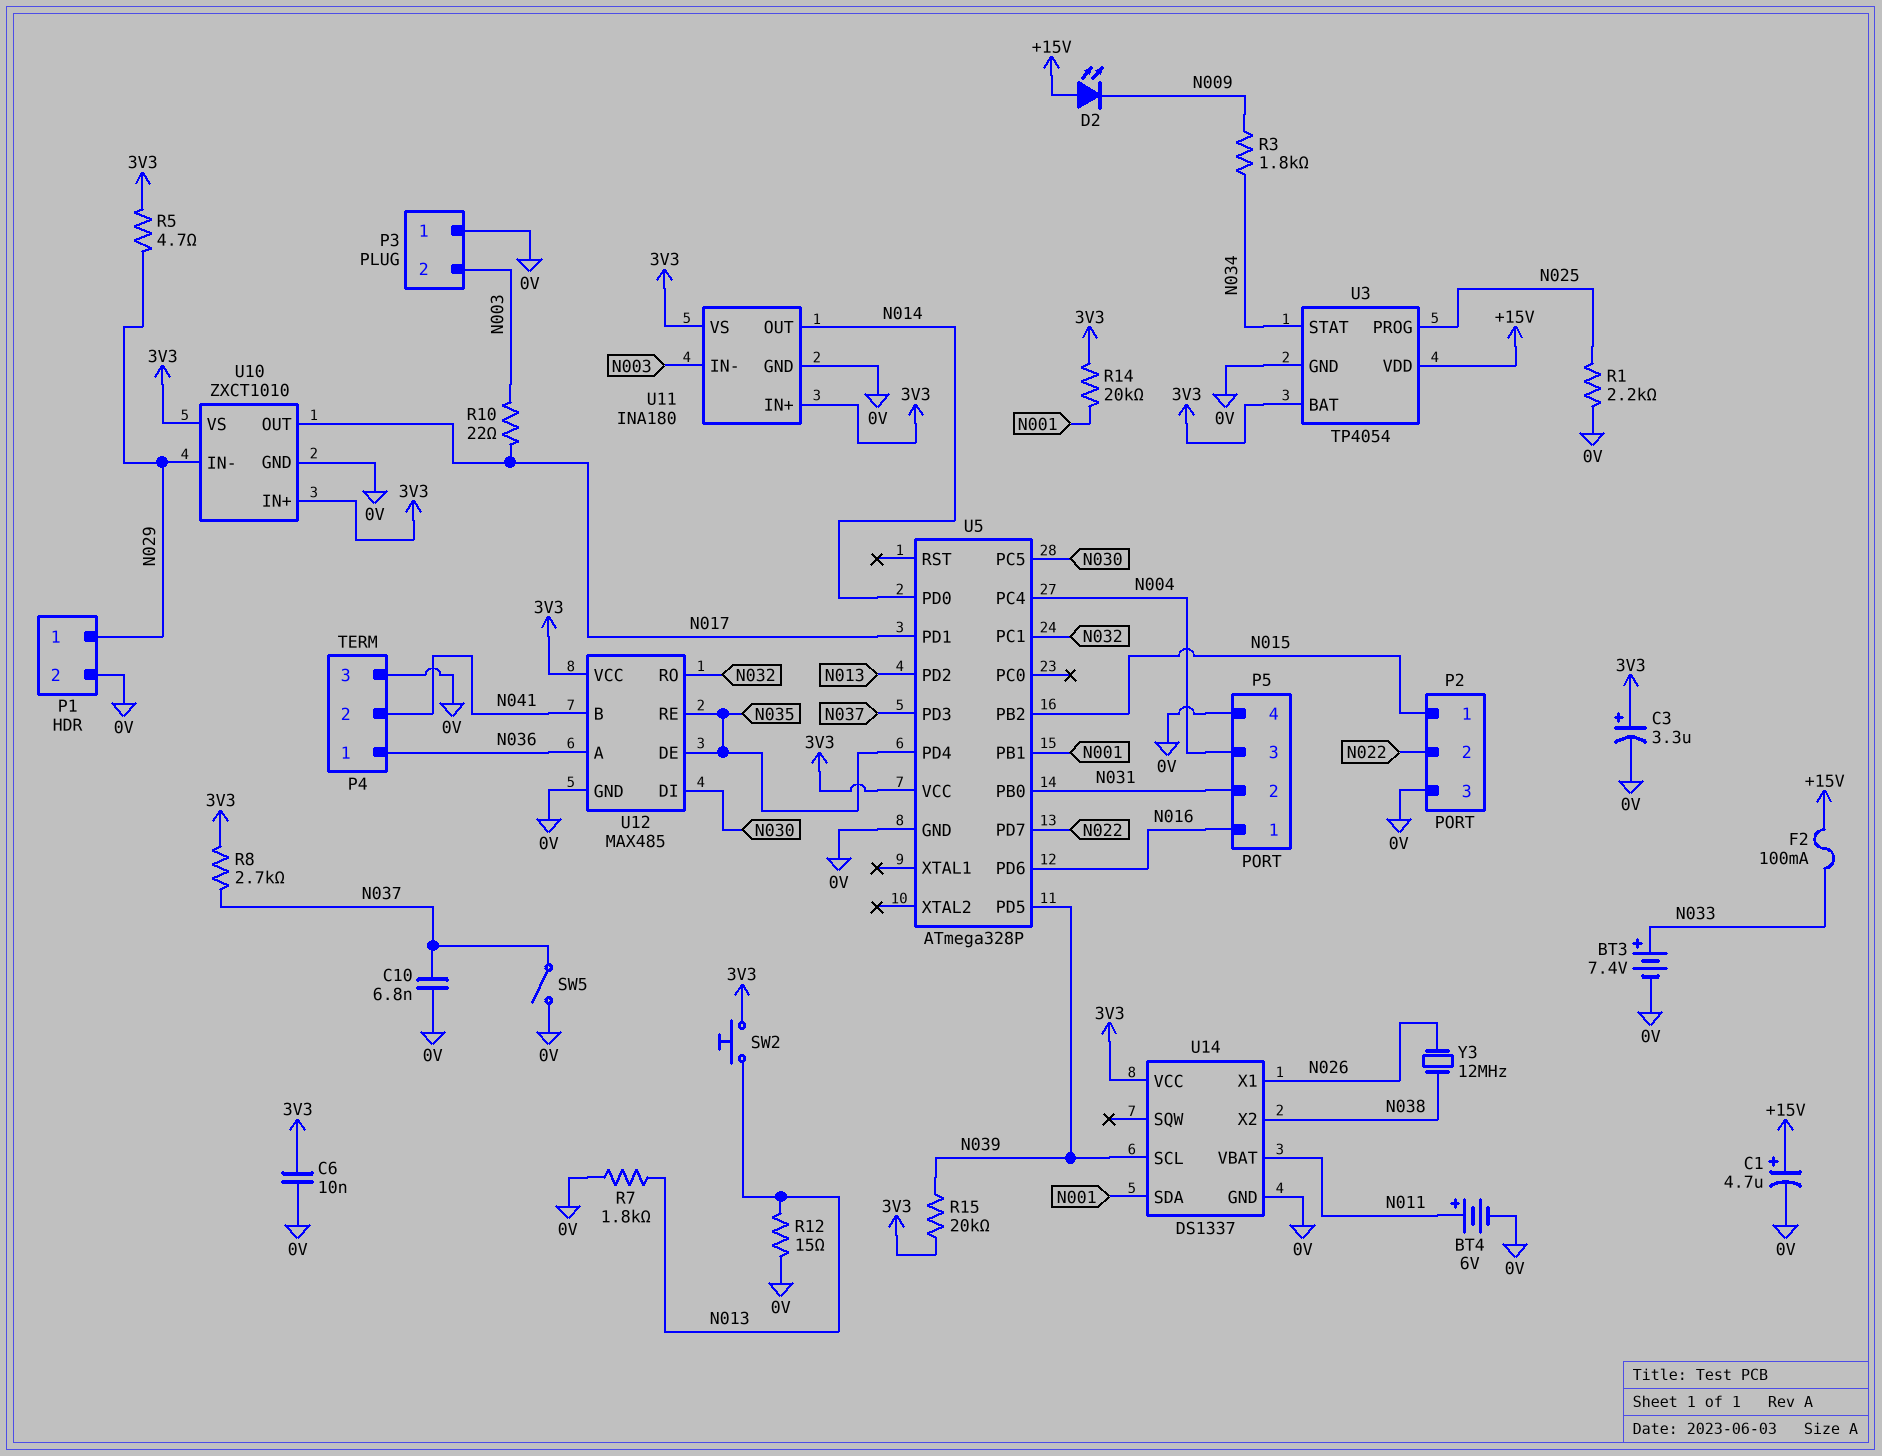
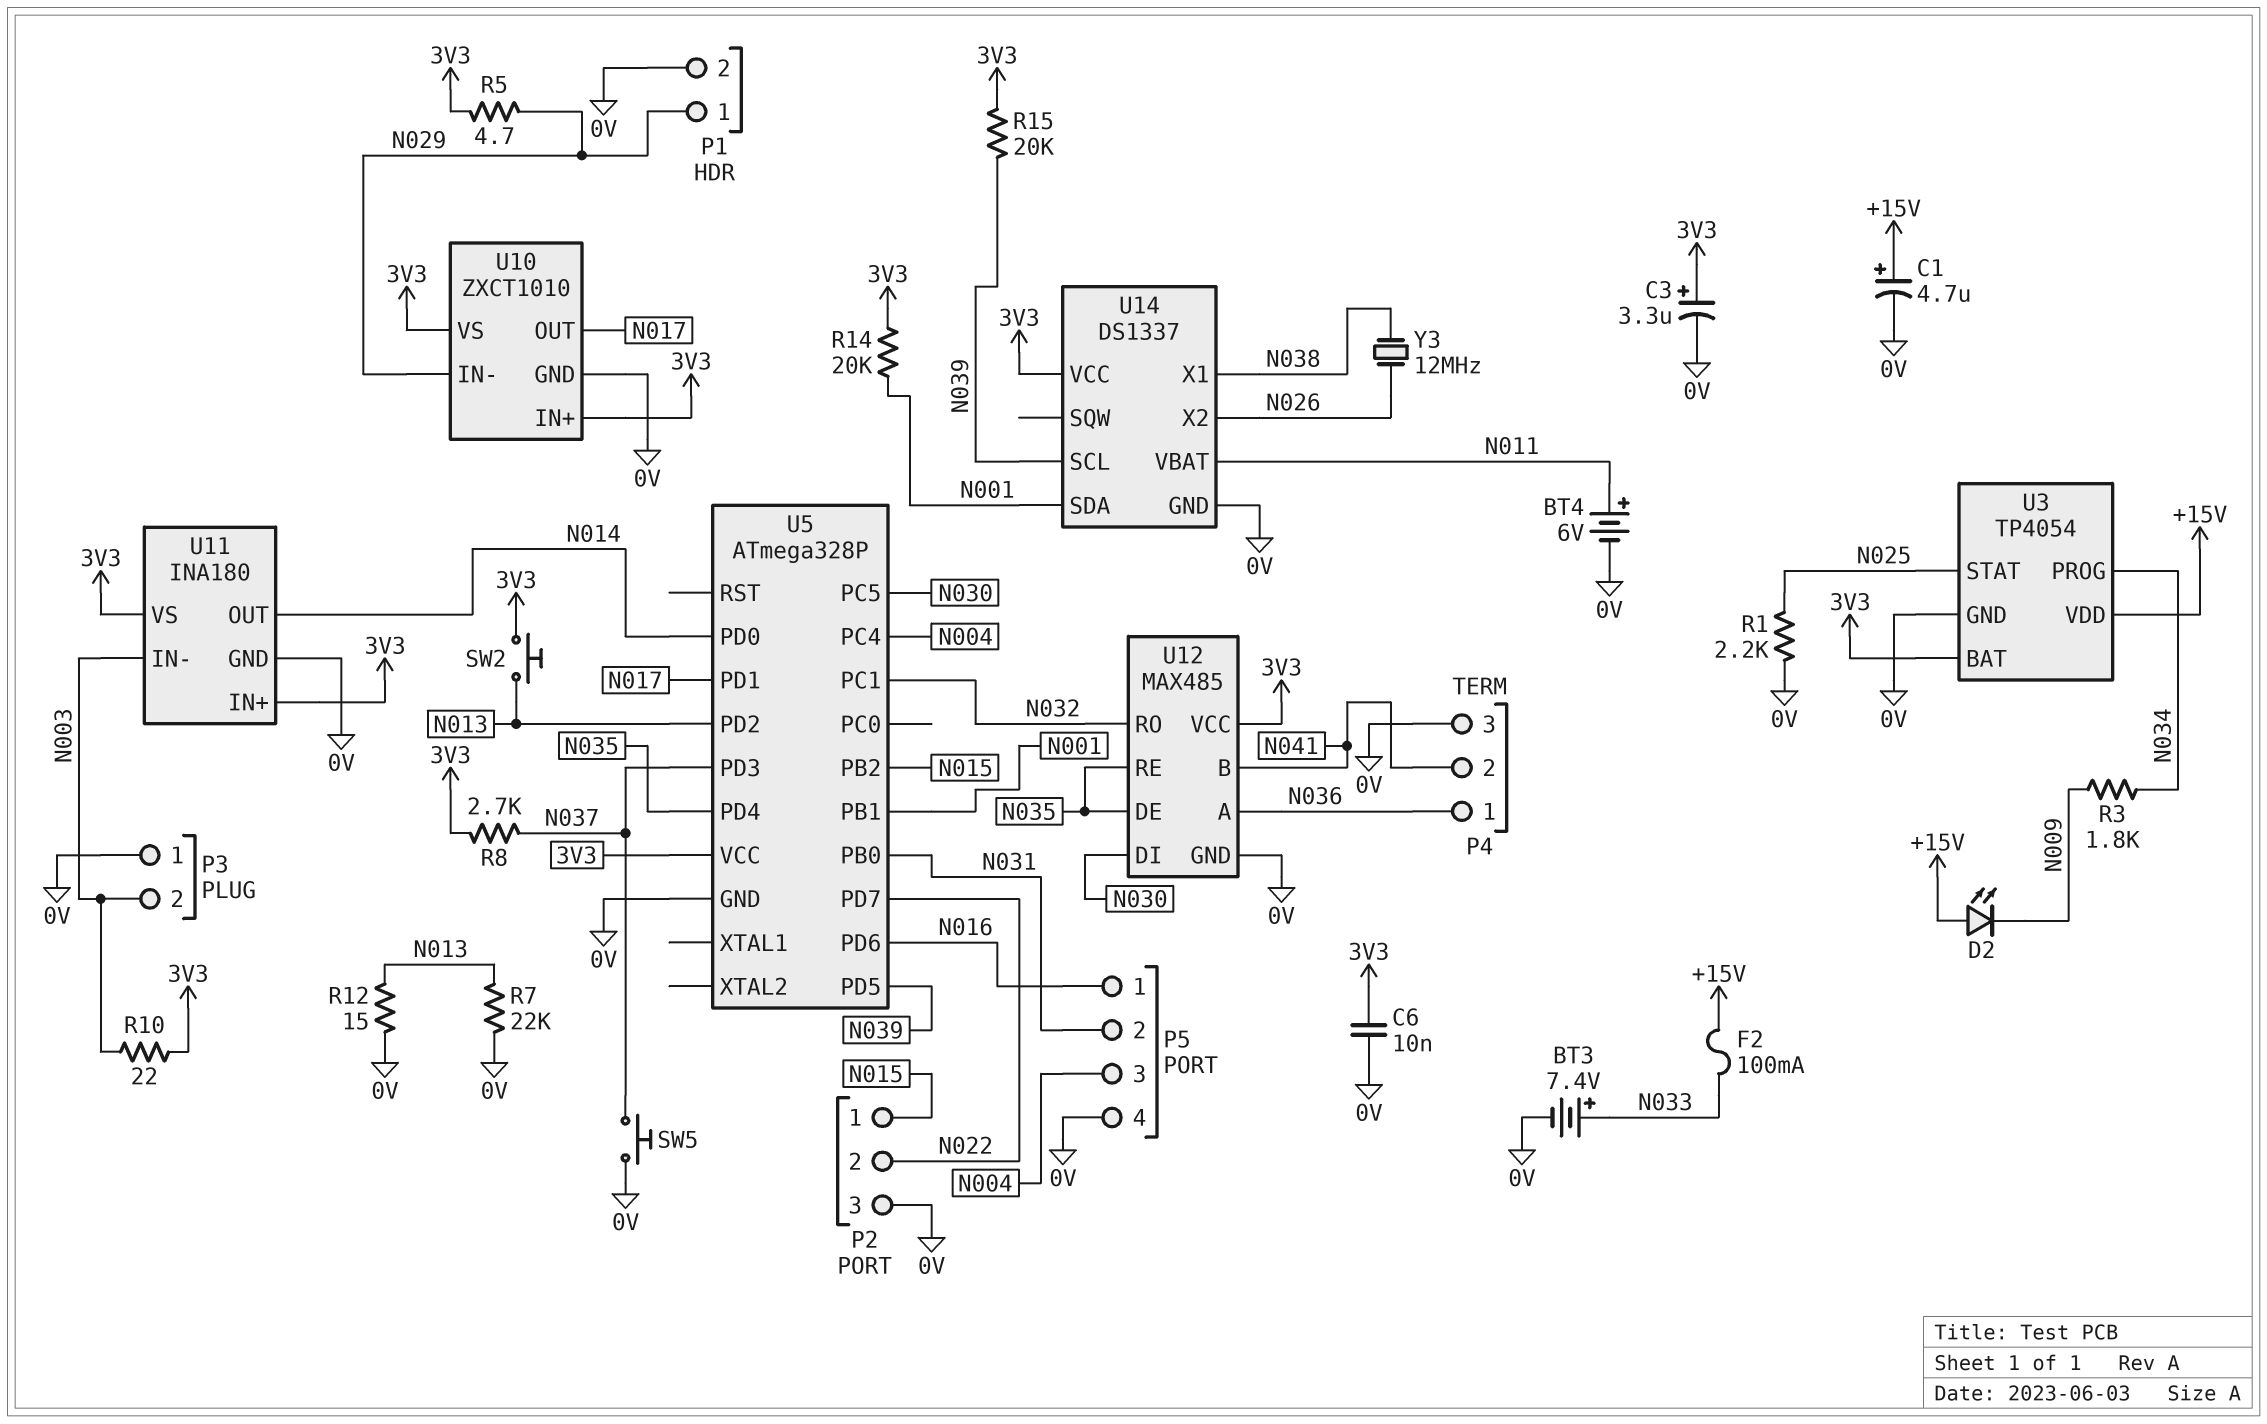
C10: 6.8nF (0V, N037) -> none
R7: 1.8k (0V, N013) -> 22k (0V, N013)
R10: 22 (N003, N017) -> 22 (3V3, N003)
SW5: switch (0V, N037) -> button (0V, N037)
U3 pin PROG: N025 -> N034
U3 pin STAT: N034 -> N025
U14 pin X1: N026 -> N038
U14 pin X2: N038 -> N026

